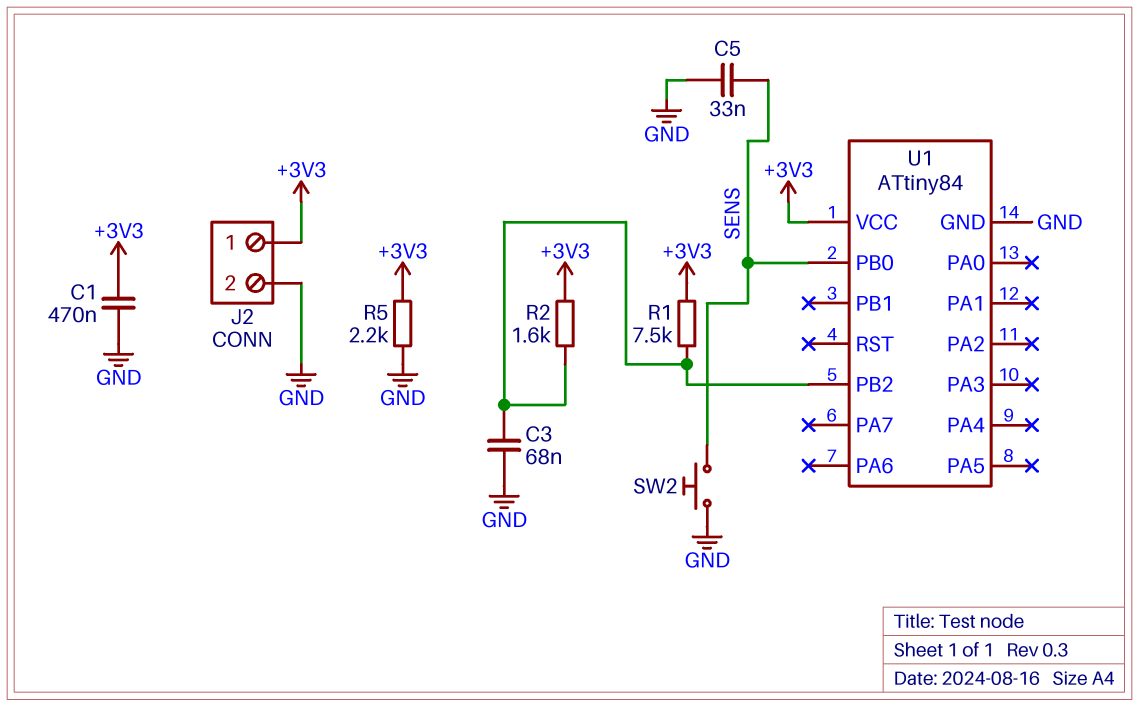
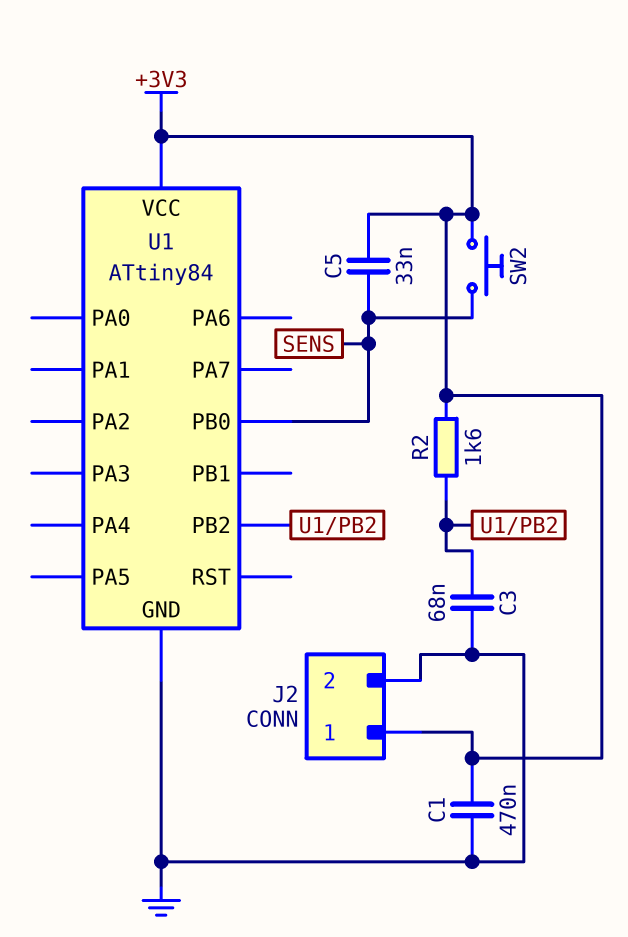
C5: 33nF (GND, SENS) -> 33nF (+3V3, SENS)
R1: 7.5k (+3V3, U1/PB2) -> none
R5: 2.2k (+3V3, GND) -> none
SW2: button (GND, SENS) -> button (+3V3, SENS)

